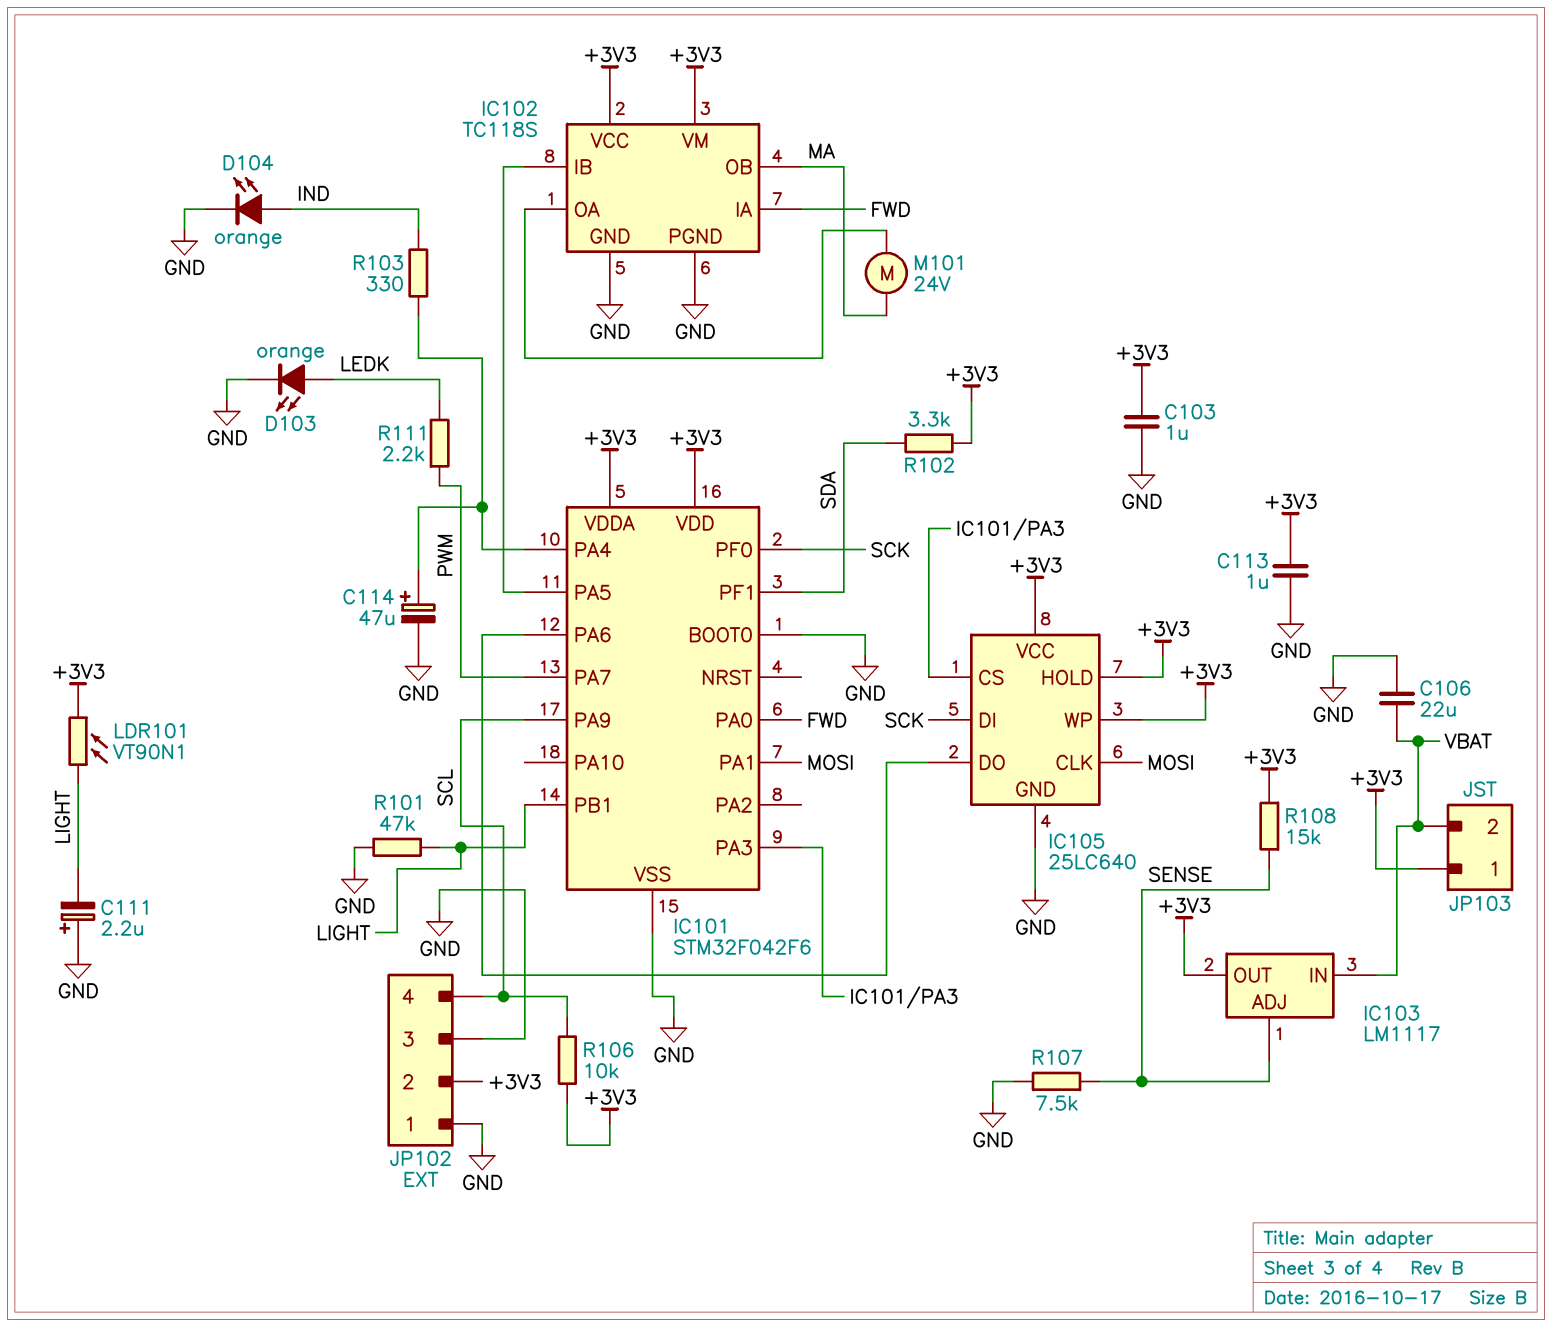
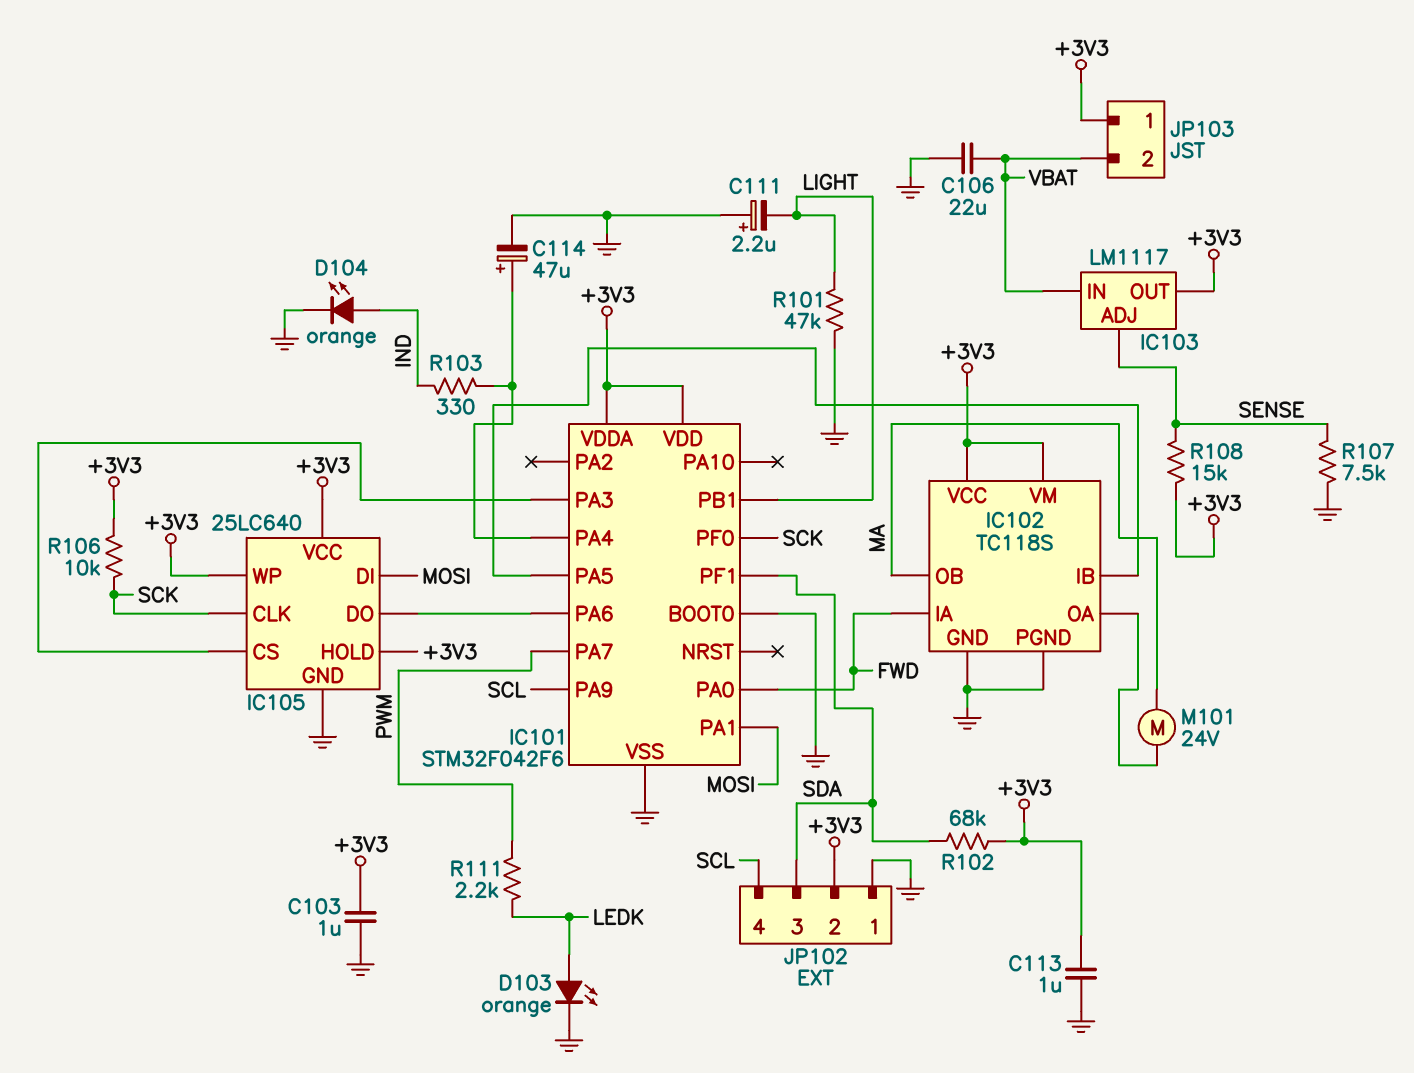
IC105 pin CLK: MOSI -> SCK
IC105 pin DI: SCK -> MOSI
JP102 pin 3: GND -> SDA
LDR101: VT90N1 (+3V3, LIGHT) -> none
R102: 3.3k (+3V3, SDA) -> 68k (+3V3, SDA)
R106: 10k (+3V3, SCL) -> 10k (+3V3, SCK)

